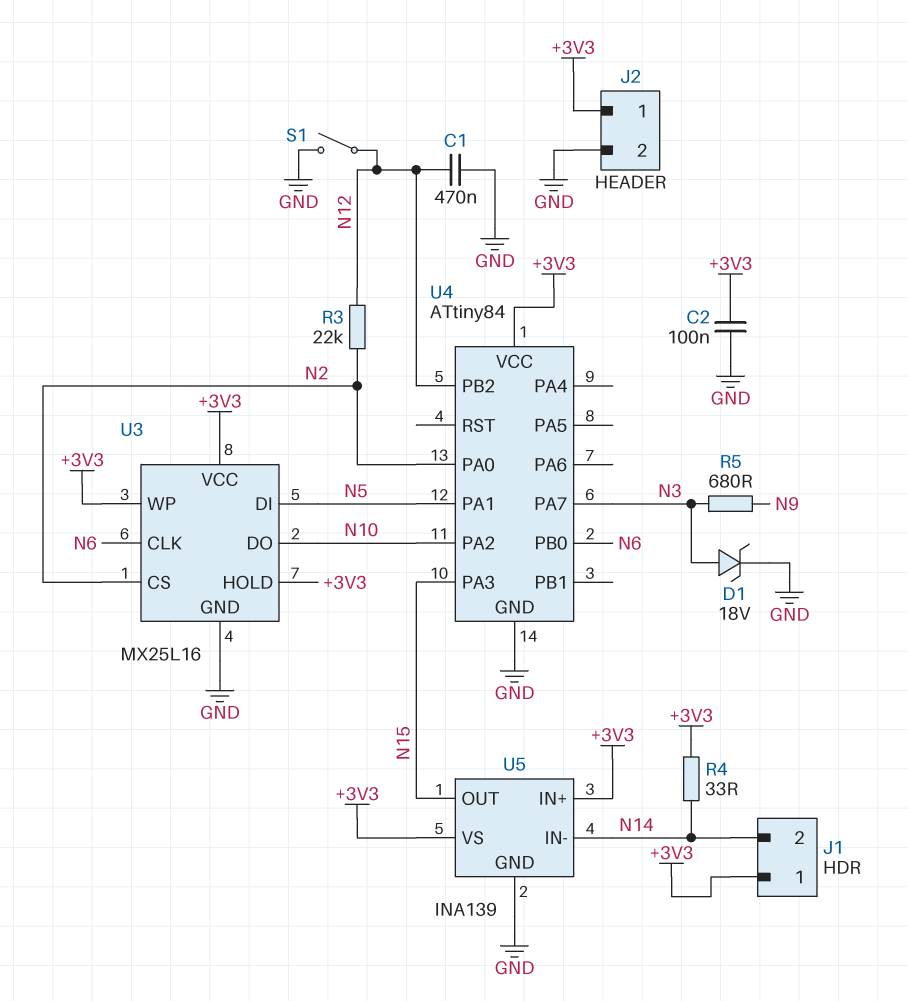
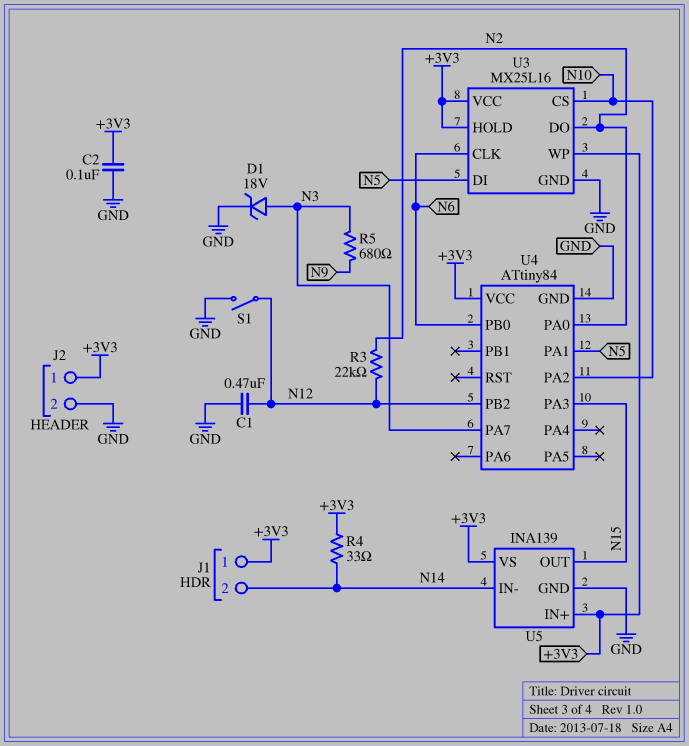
U3 pin CS: N2 -> N10
U3 pin DO: N10 -> N2

